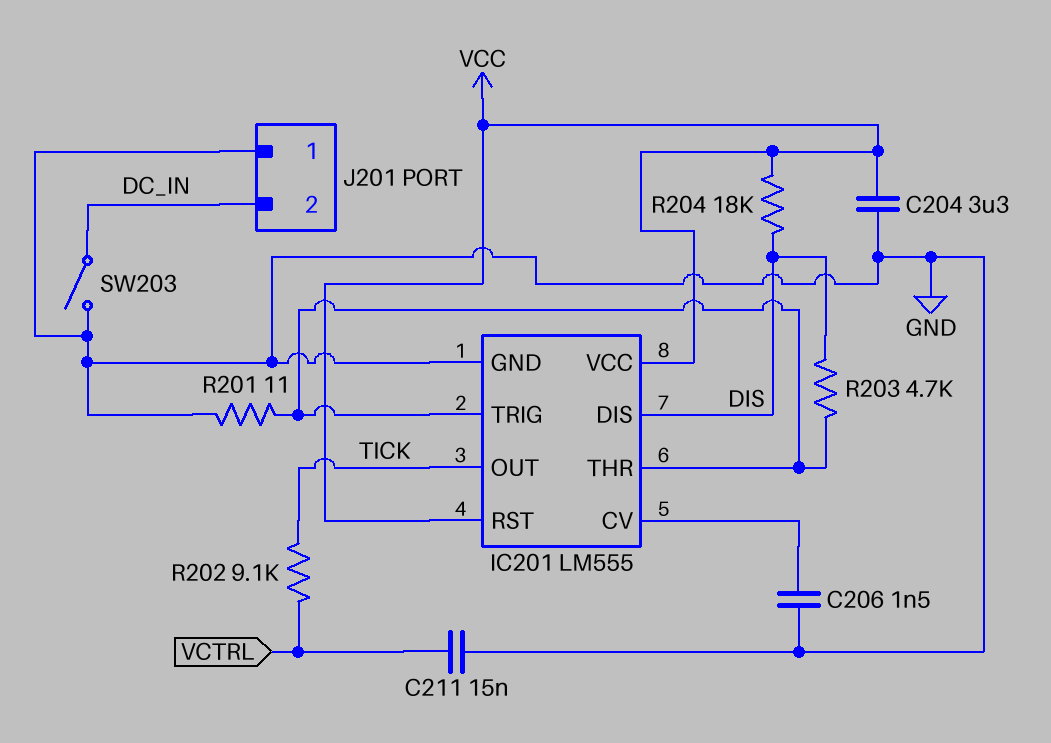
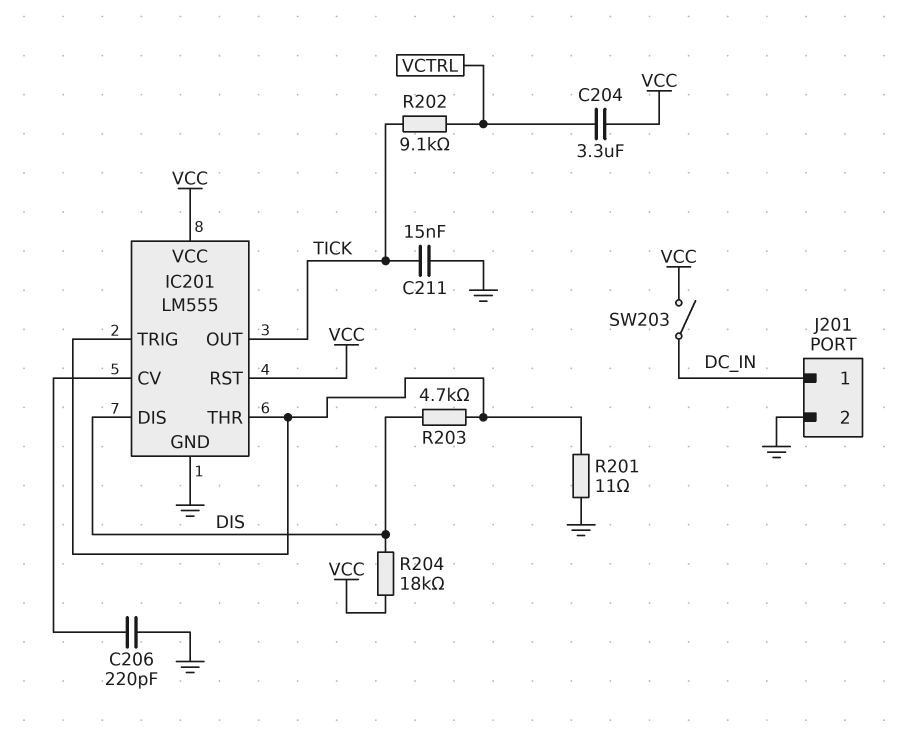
C204: 3.3uF (GND, VCC) -> 3.3uF (VCC, VCTRL)
C206: 1.5nF (GND, IC201/CV) -> 220pF (GND, IC201/CV)
C211: 15nF (GND, VCTRL) -> 15nF (GND, TICK)
J201 pin 1: GND -> DC_IN
J201 pin 2: DC_IN -> GND
SW203: switch (DC_IN, GND) -> switch (DC_IN, VCC)

